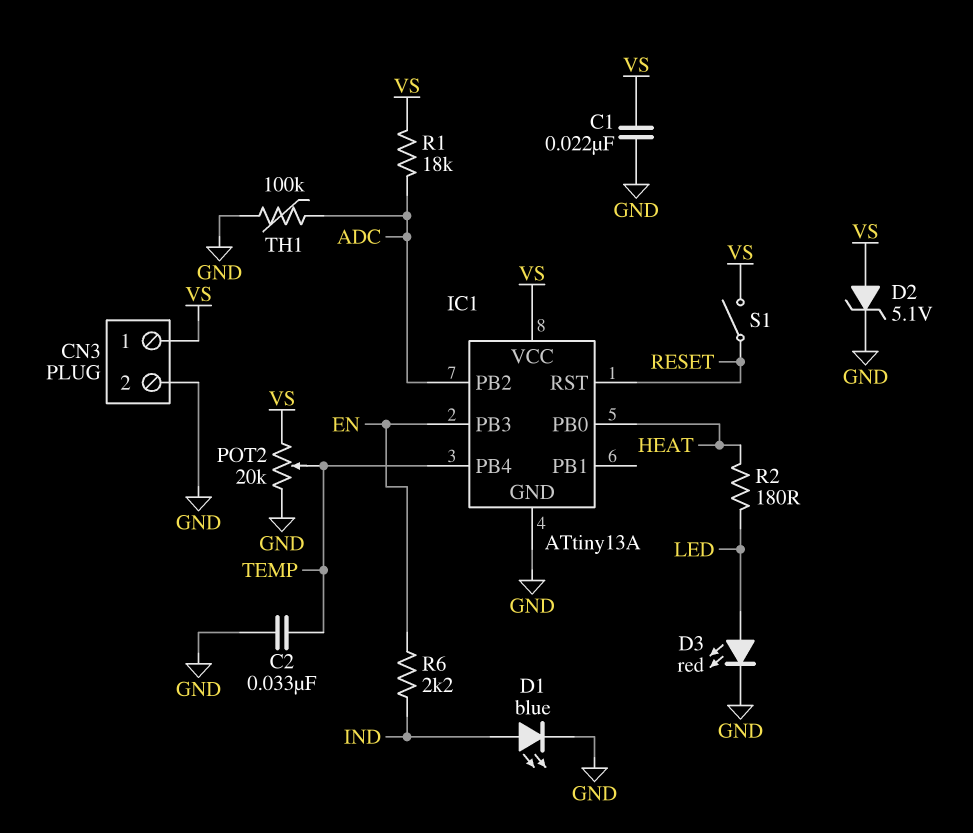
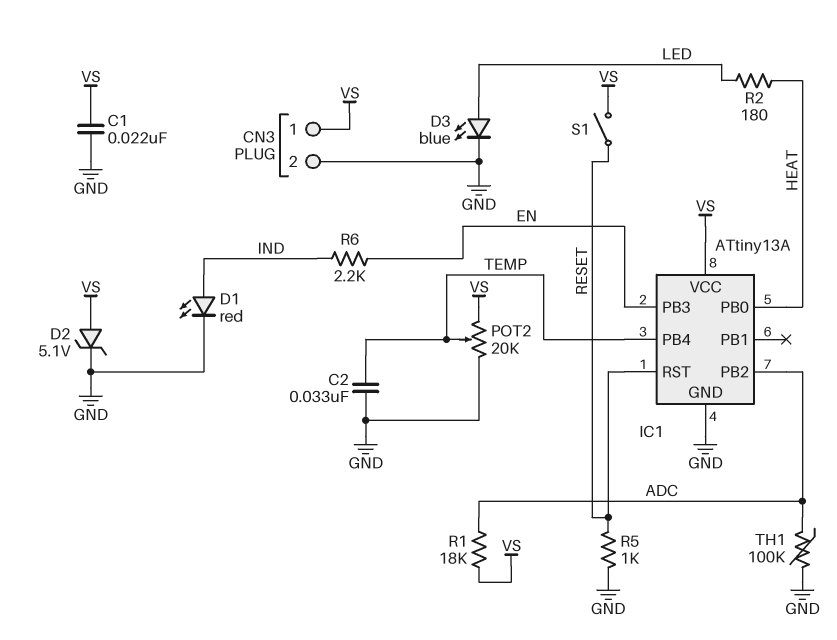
D1: LED blue (A IND, K GND) -> LED red (A IND, K GND)
D3: LED red (A LED, K GND) -> LED blue (A LED, K GND)
R5: none -> 1k (GND, RESET)

